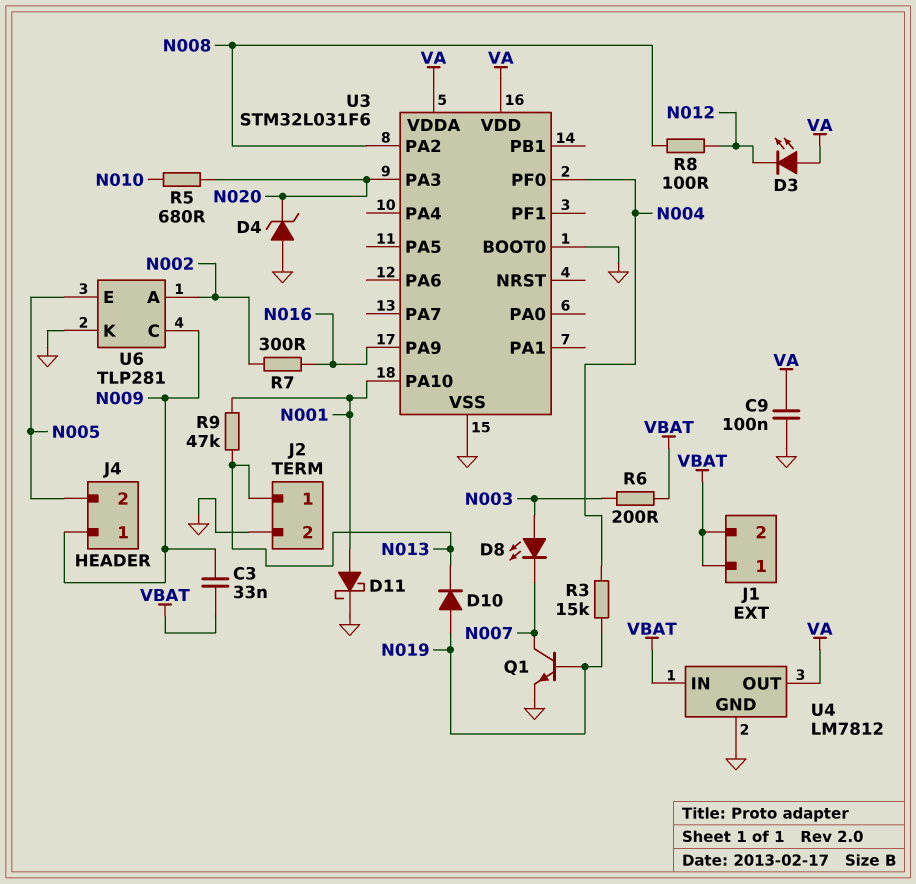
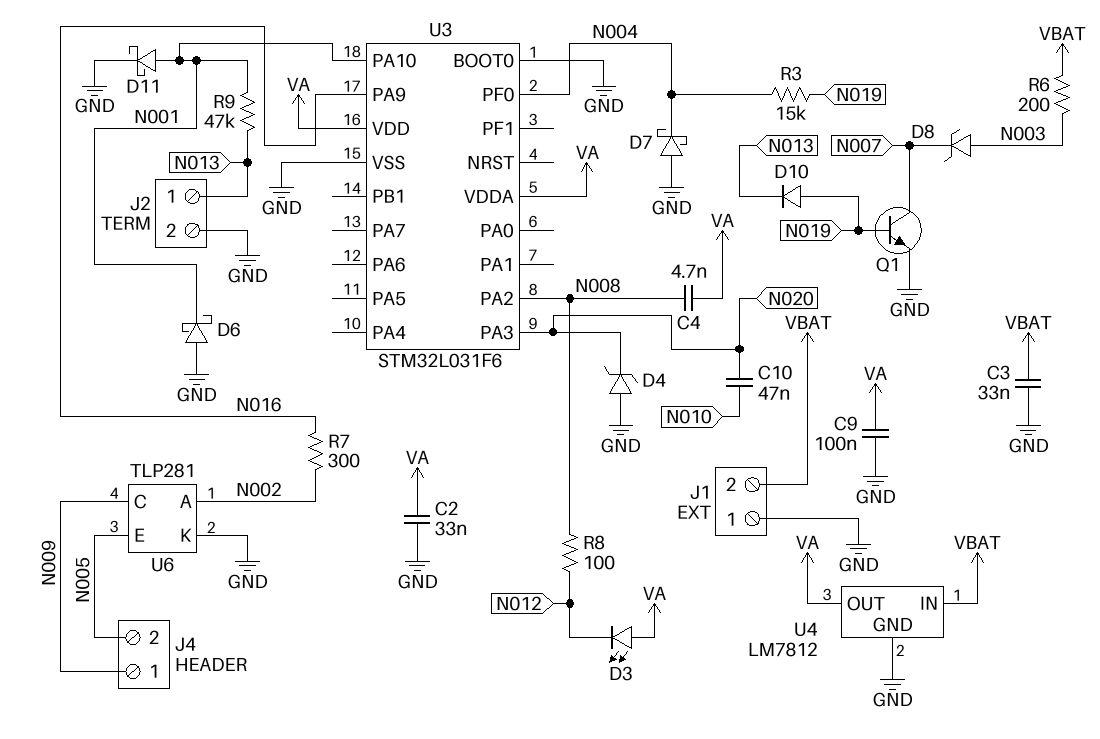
C2: none -> 33nF (GND, VA)
C3: 33nF (N009, VBAT) -> 33nF (GND, VBAT)
C4: none -> 4.7nF (N008, VA)
C10: none -> 47nF (N010, N020)
D6: none -> schottky (A GND, K N001)
D7: none -> schottky (A GND, K N004)
D8: LED (A N003, K N007) -> zener (A N003, K N007)
J1 pin 1: VBAT -> GND
R5: 680 (N010, N020) -> none

